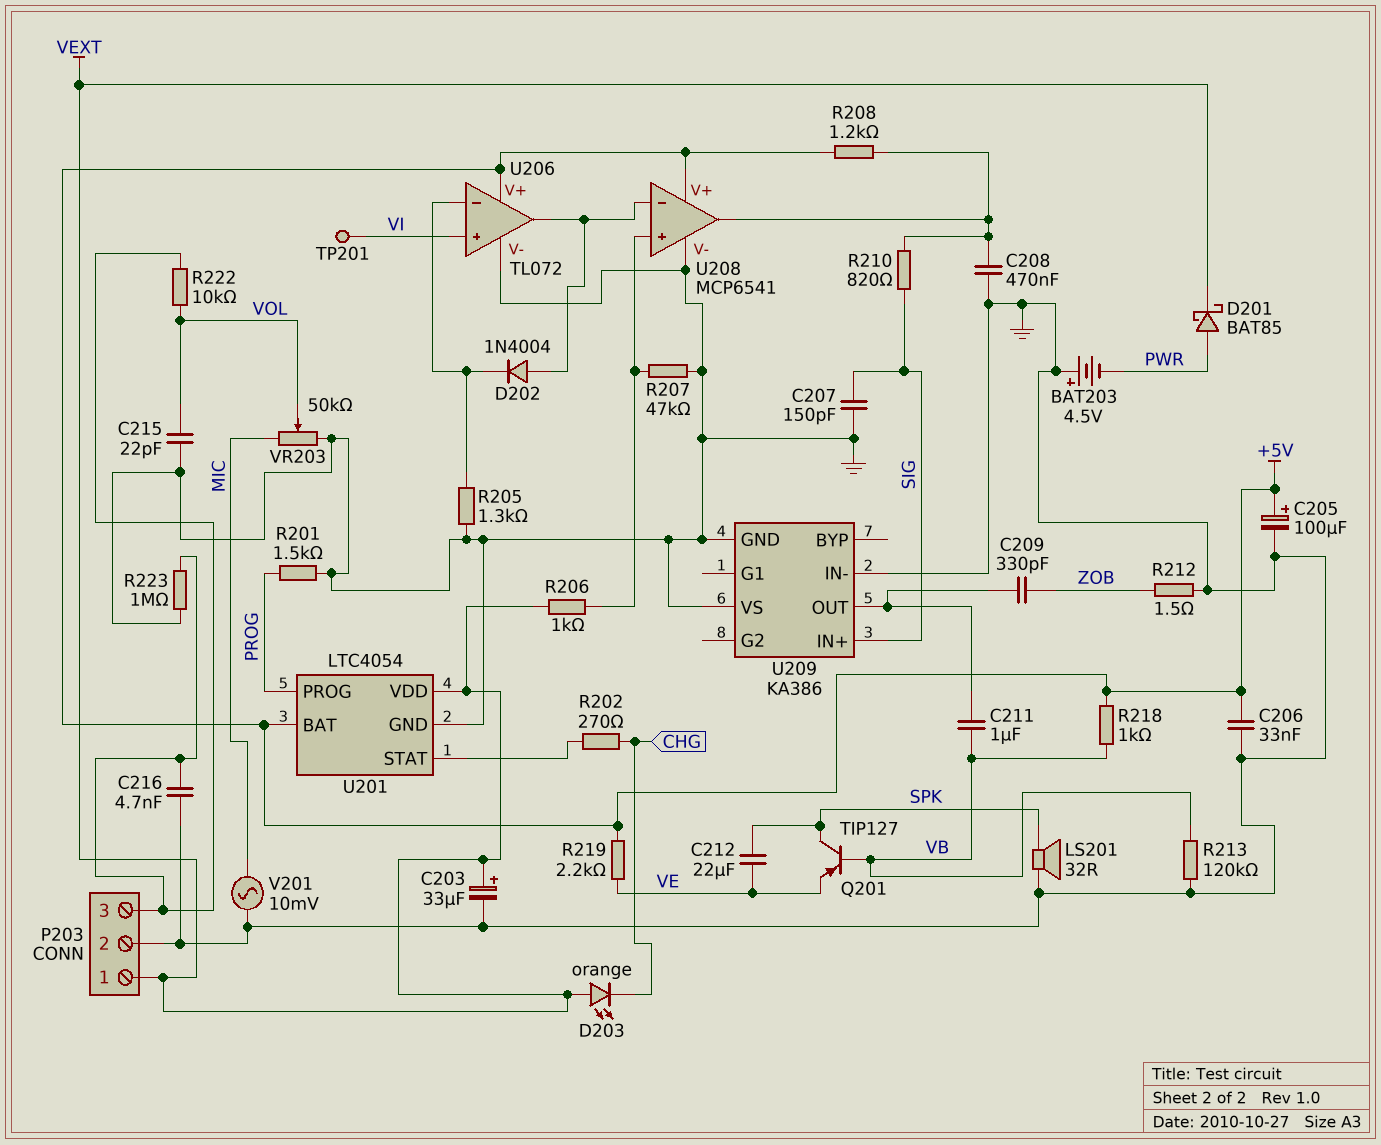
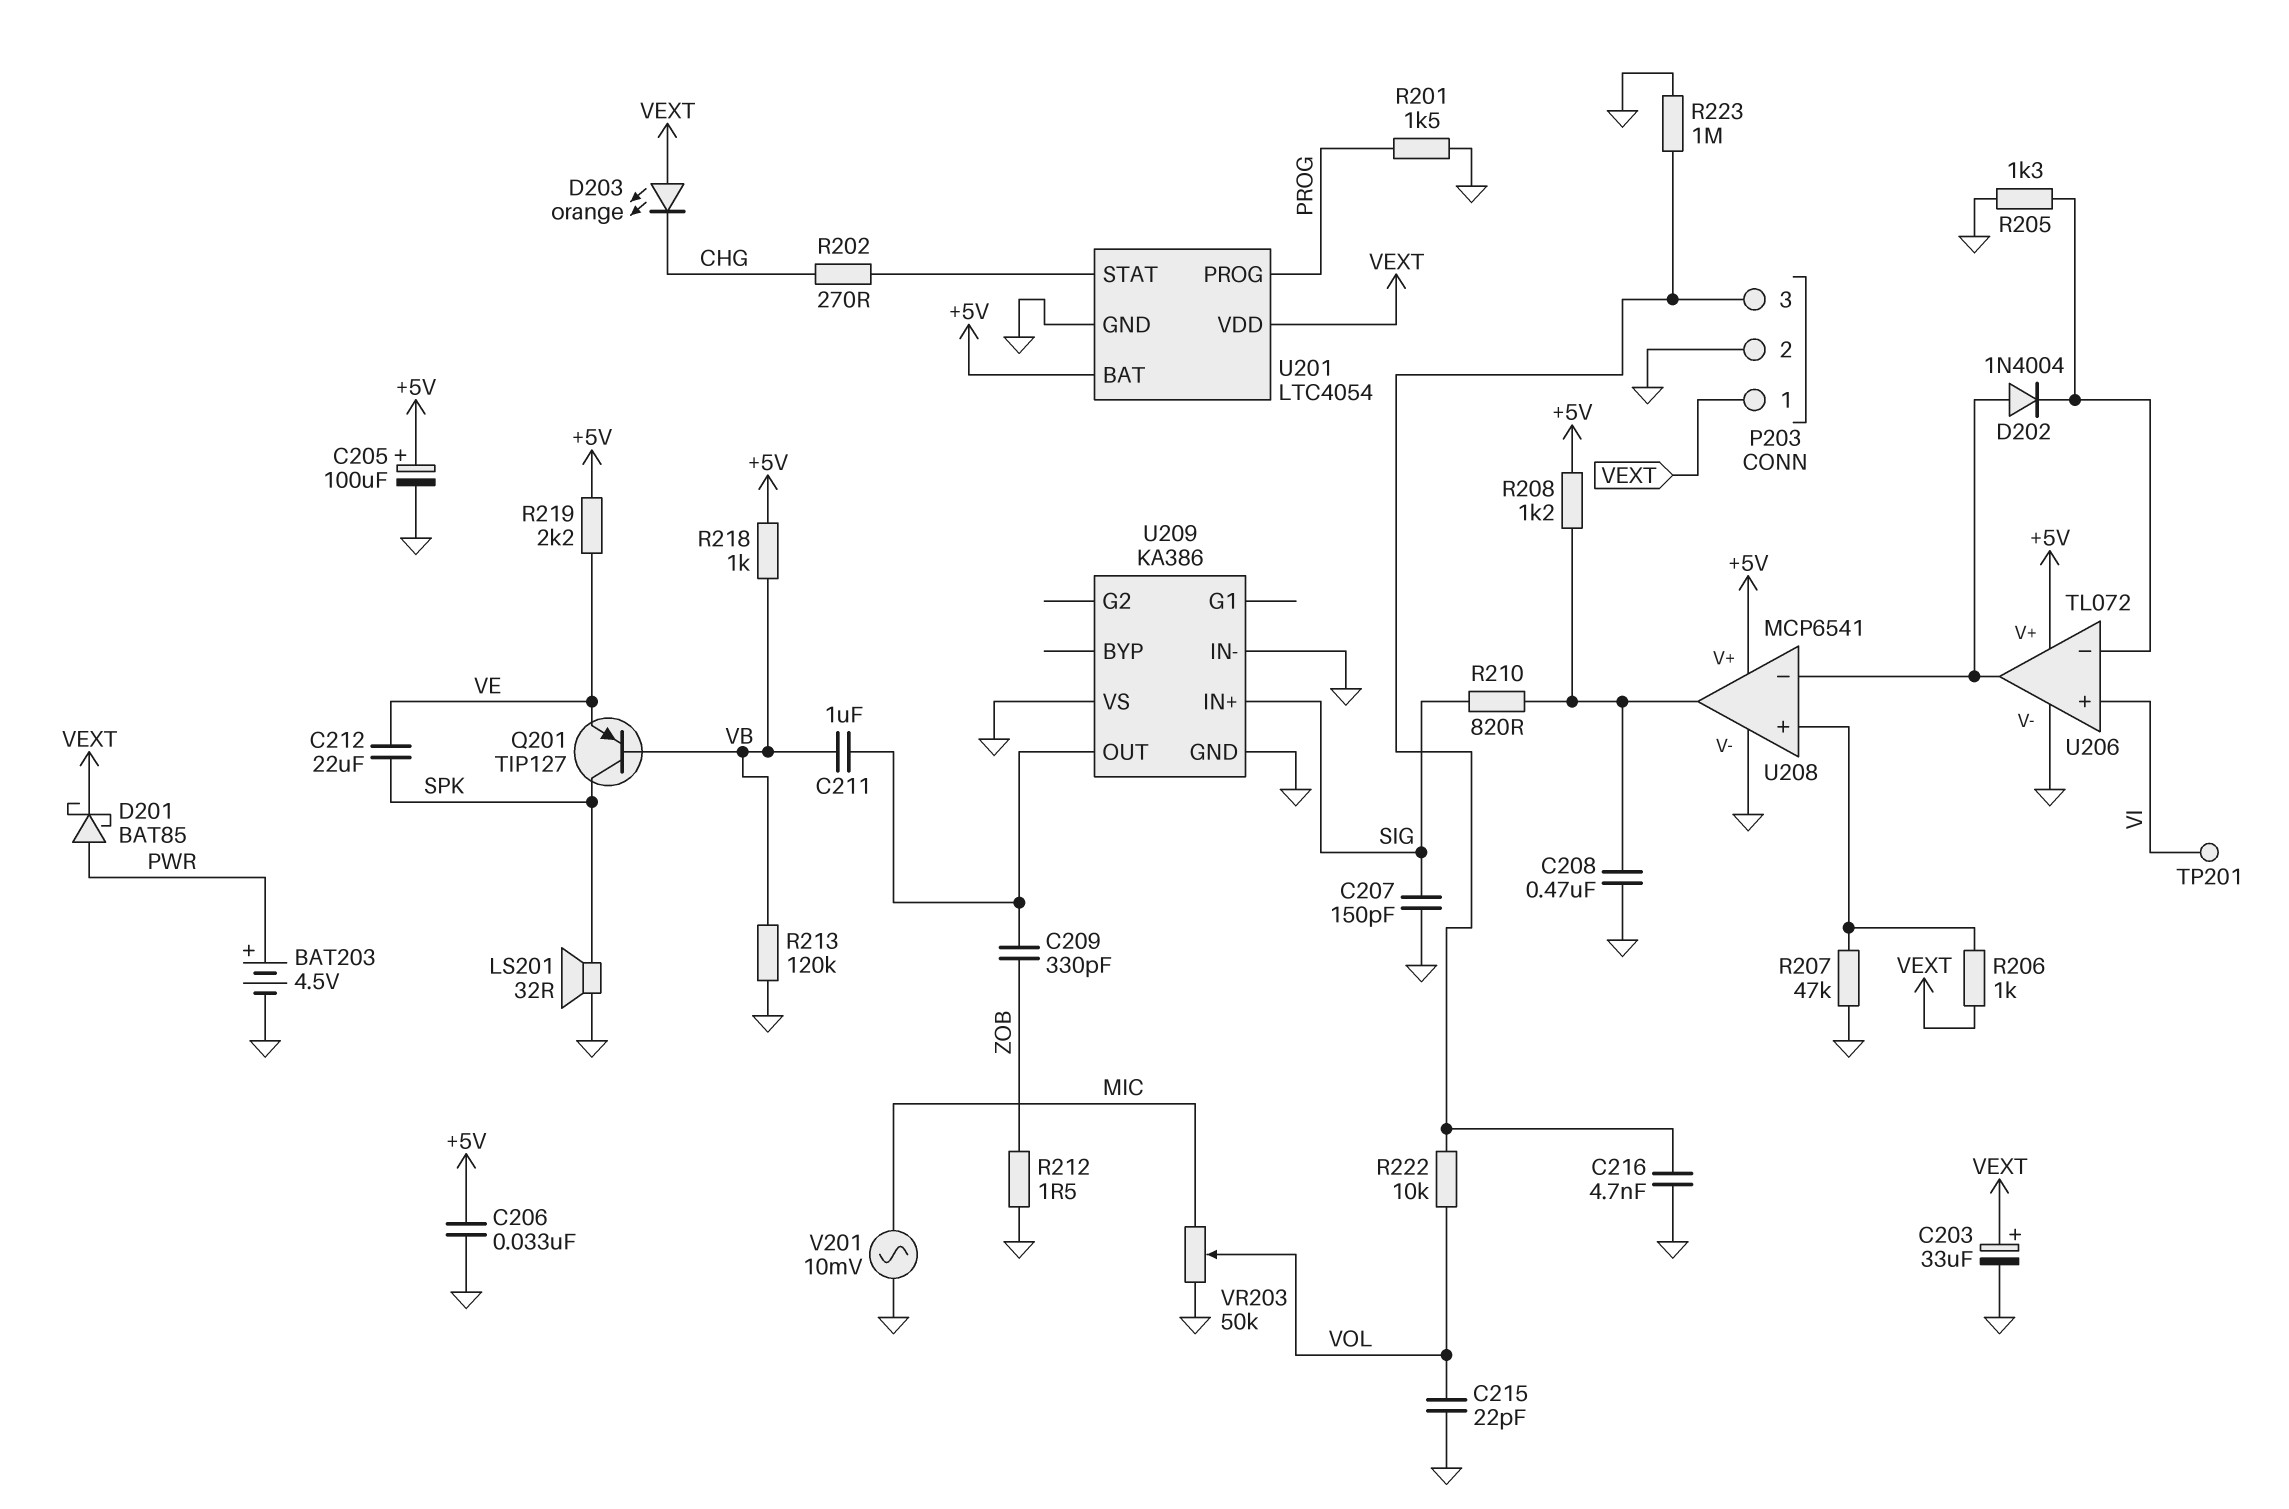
BAT203: 4.5V (plus GND, minus PWR) -> 4.5V (plus PWR, minus GND)

